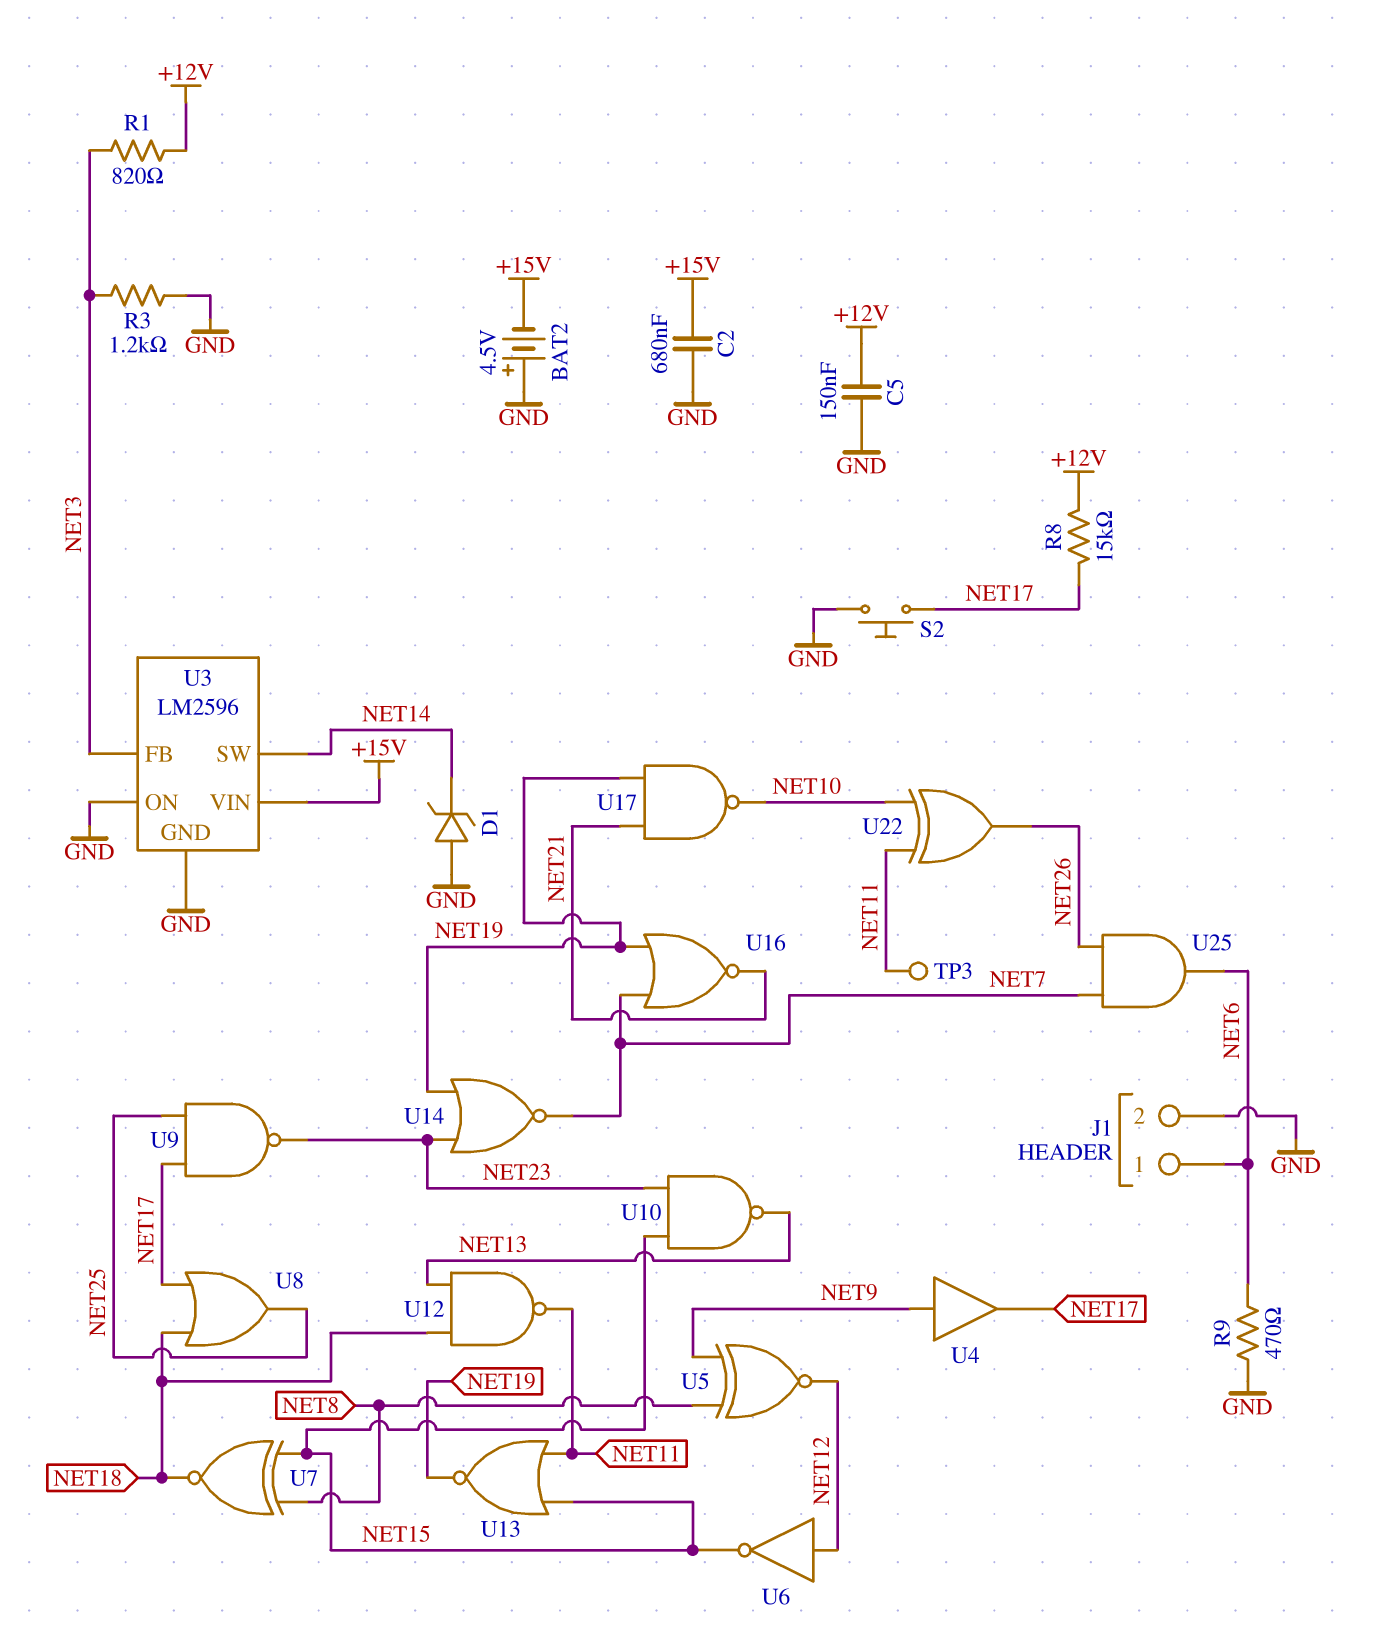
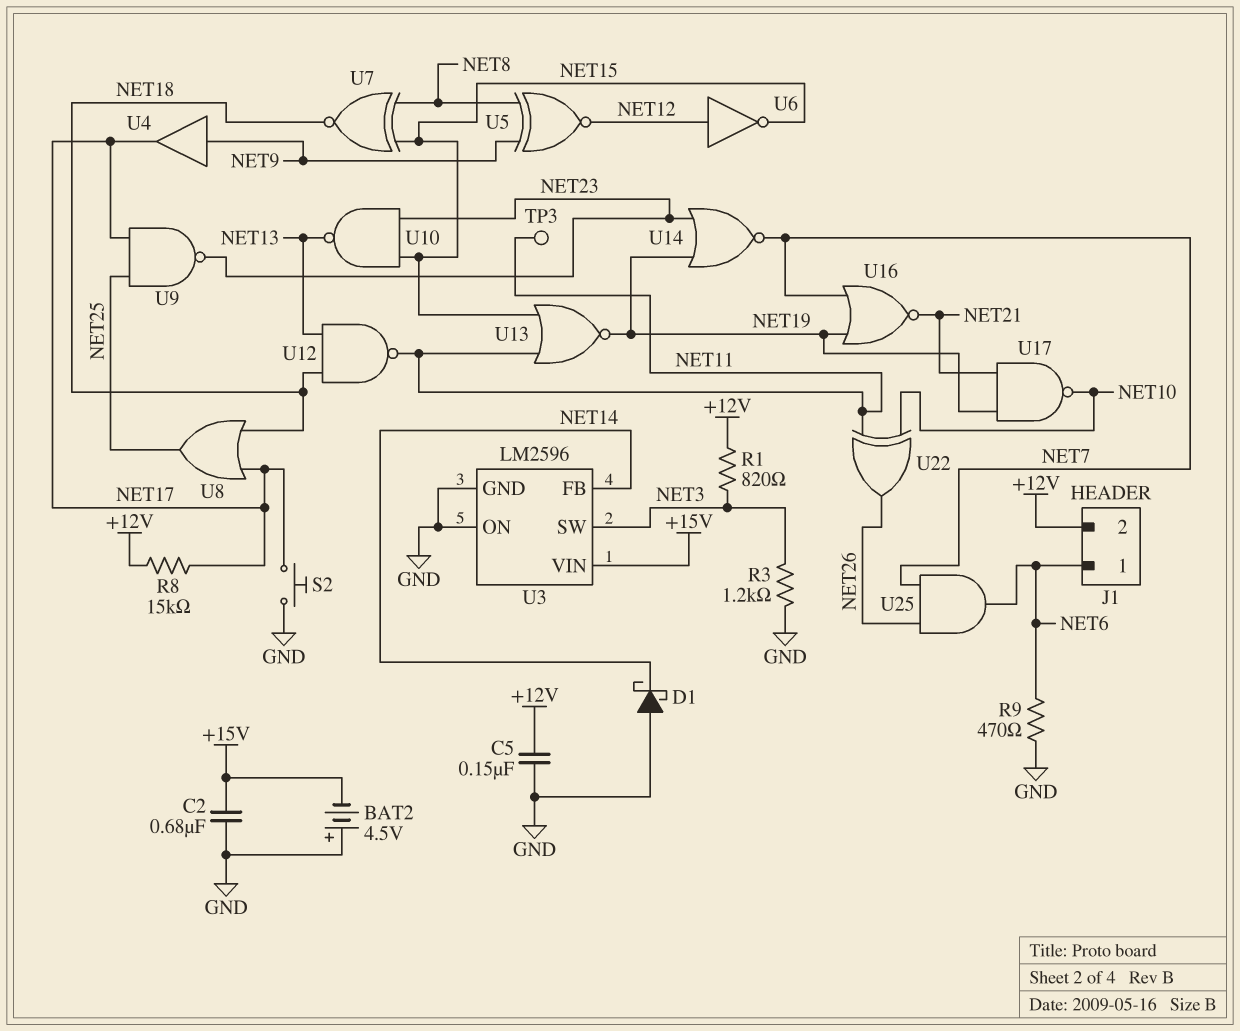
D1: zener (A GND, K NET14) -> schottky (A GND, K NET14)
J1 pin 2: GND -> +12V
U3 pin FB: NET3 -> NET14
U3 pin SW: NET14 -> NET3

